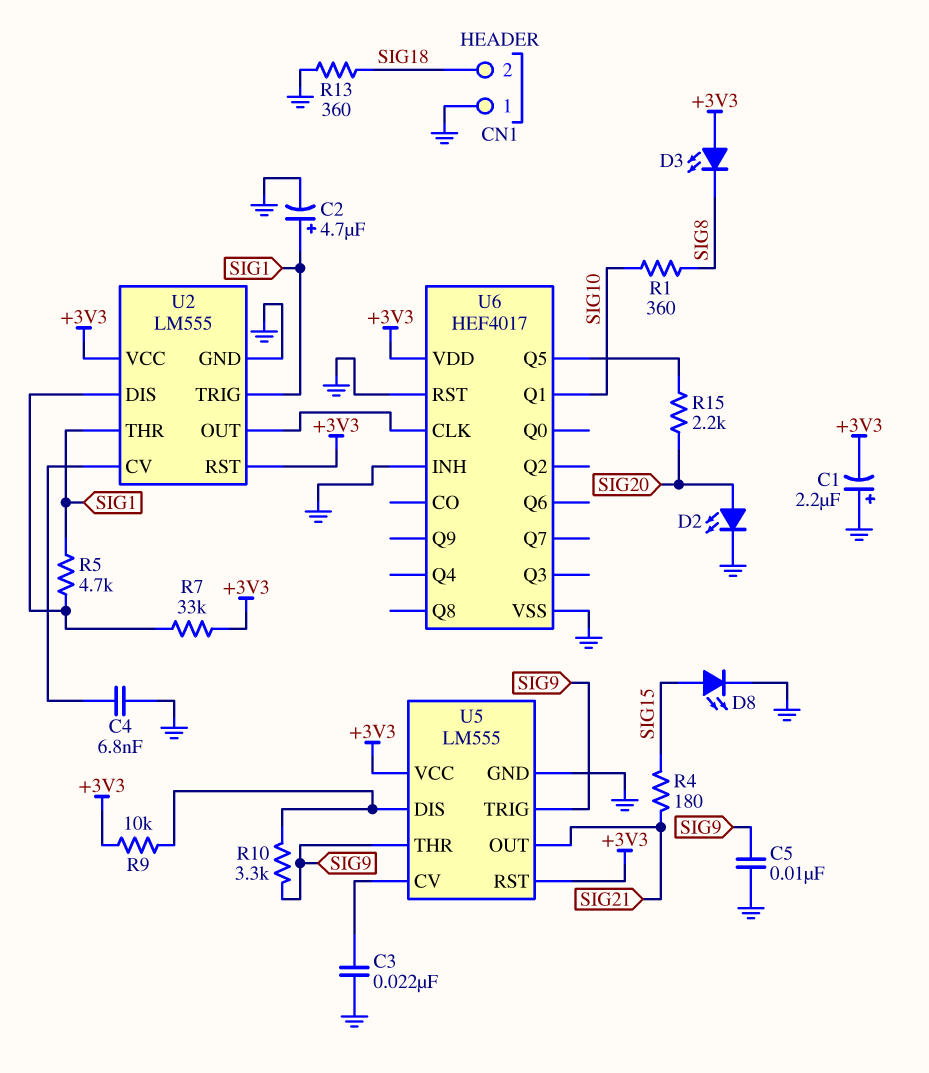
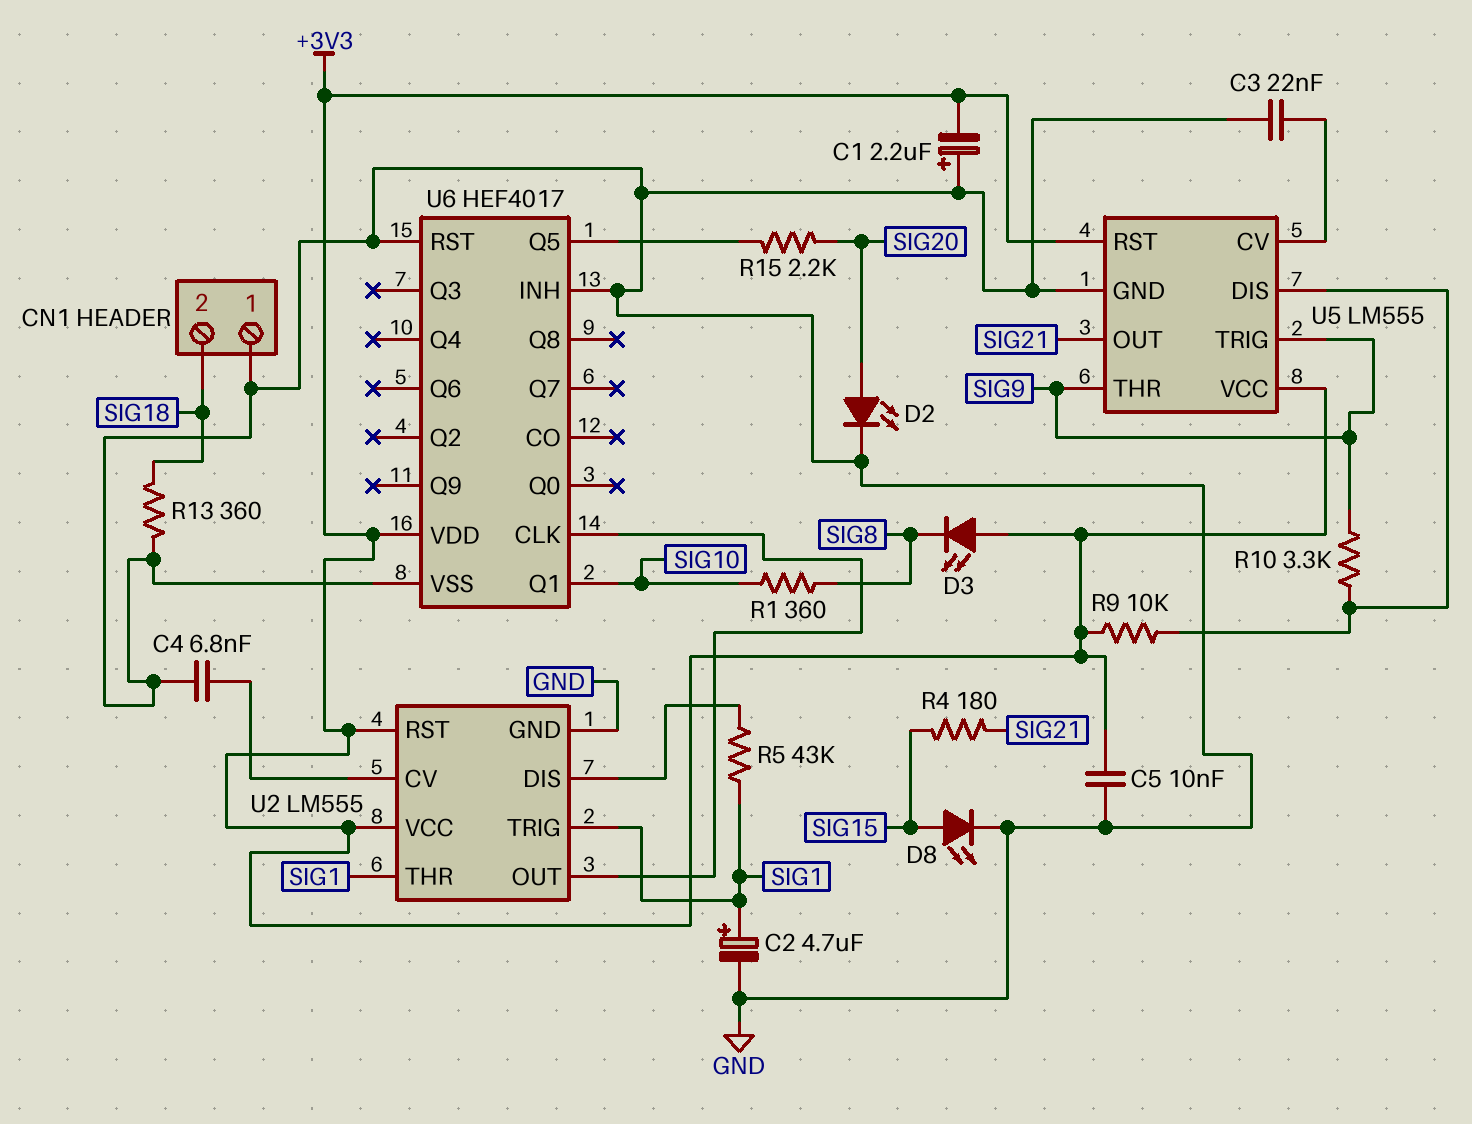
C5: 10nF (GND, SIG9) -> 10nF (+3V3, GND)
R5: 4.7k (SIG1, U2/DIS) -> 43k (SIG1, U2/DIS)
R7: 33k (+3V3, U2/DIS) -> none

